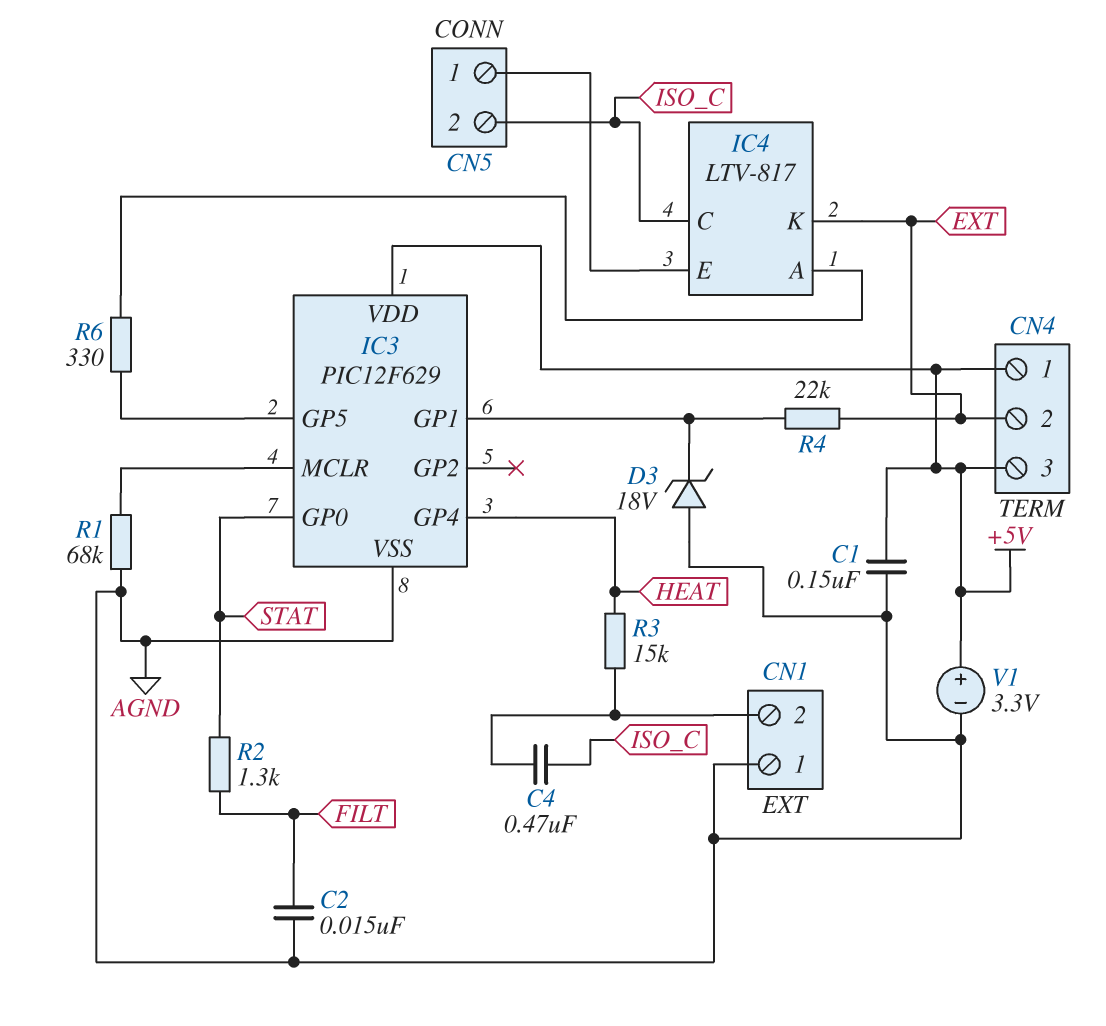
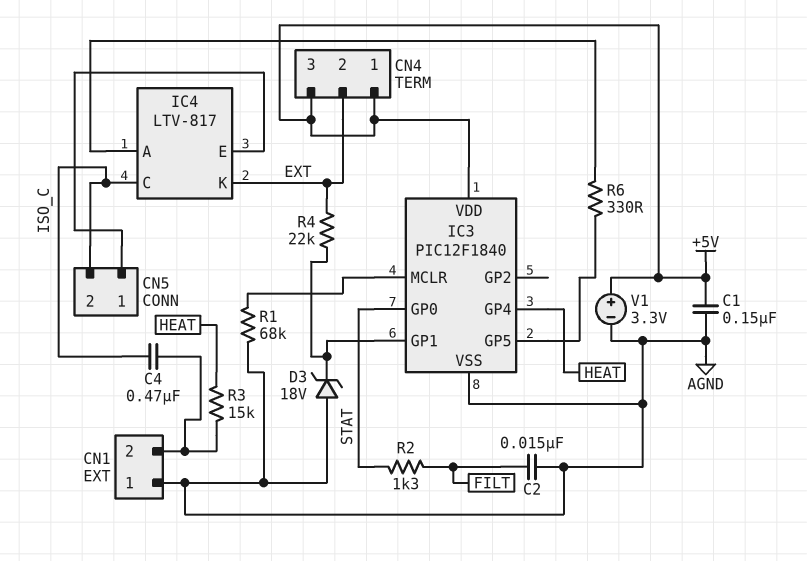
IC3: PIC12F629 -> PIC12F1840

